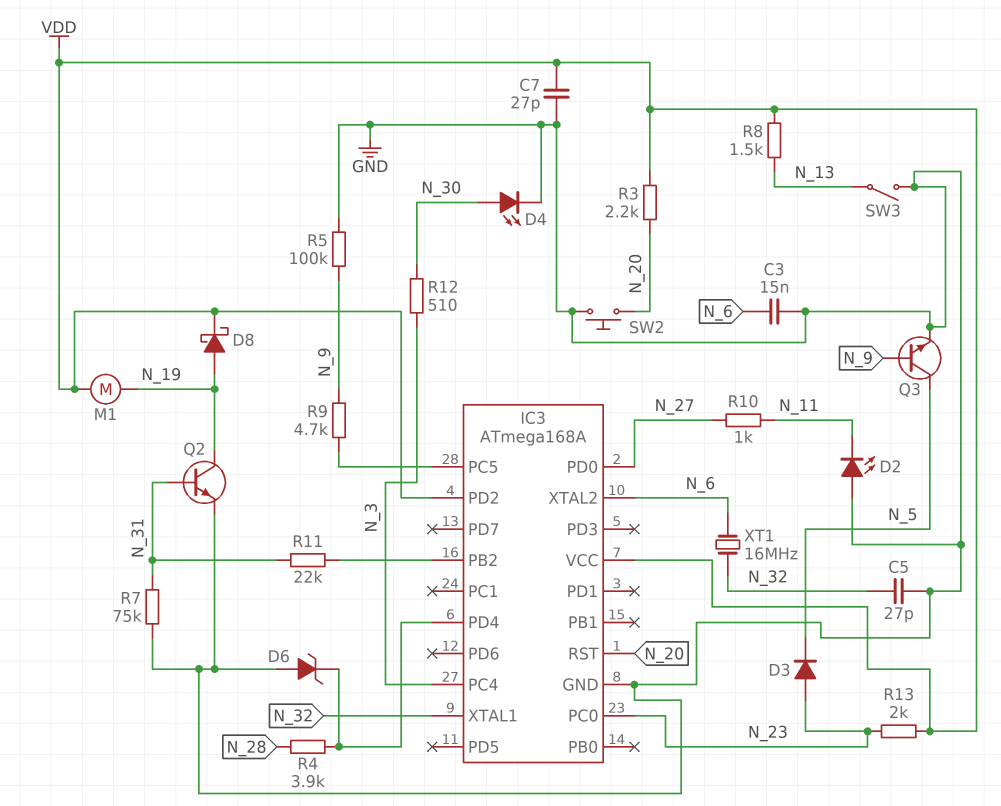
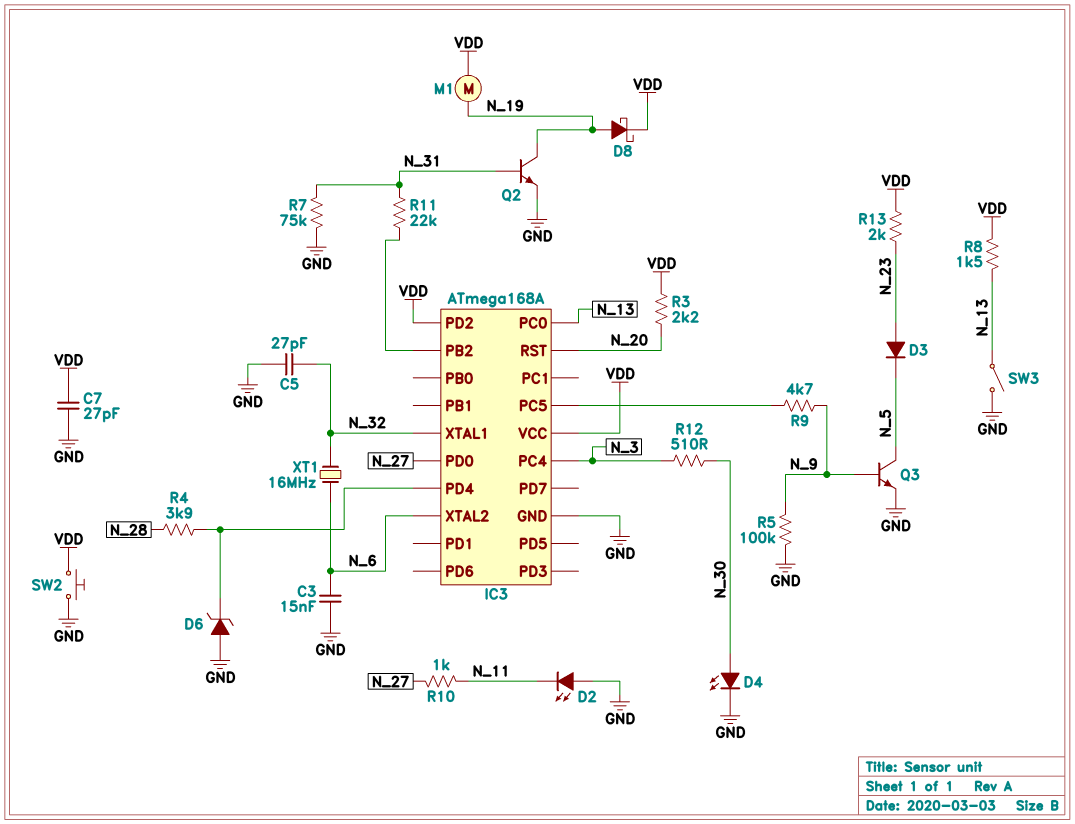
IC3 pin PC0: N_23 -> N_13
SW2: button (GND, N_20) -> button (GND, VDD)

